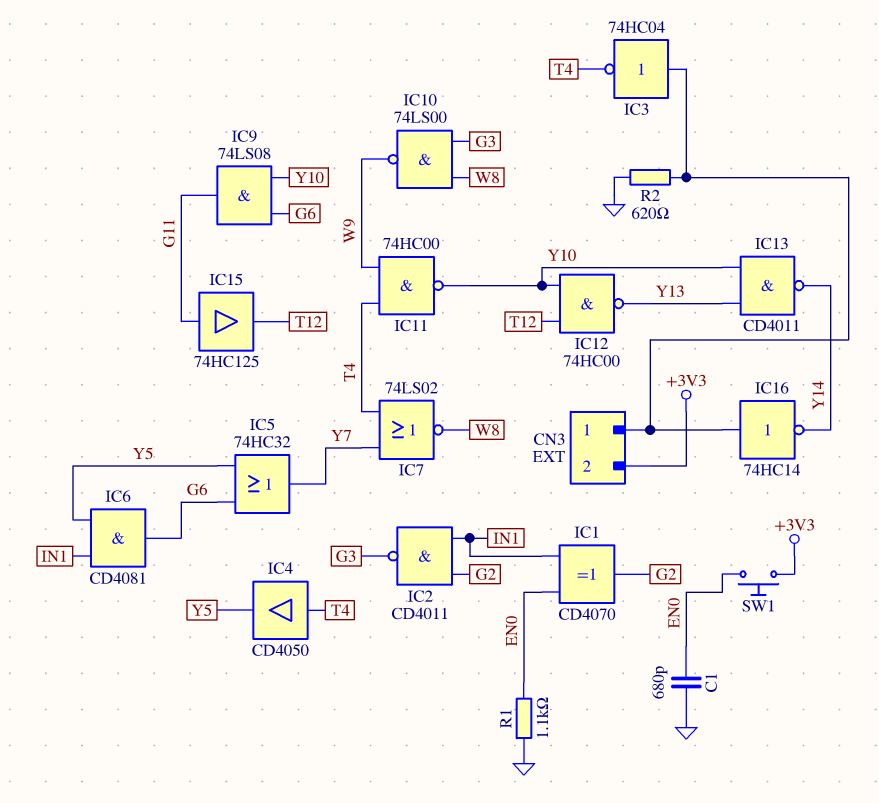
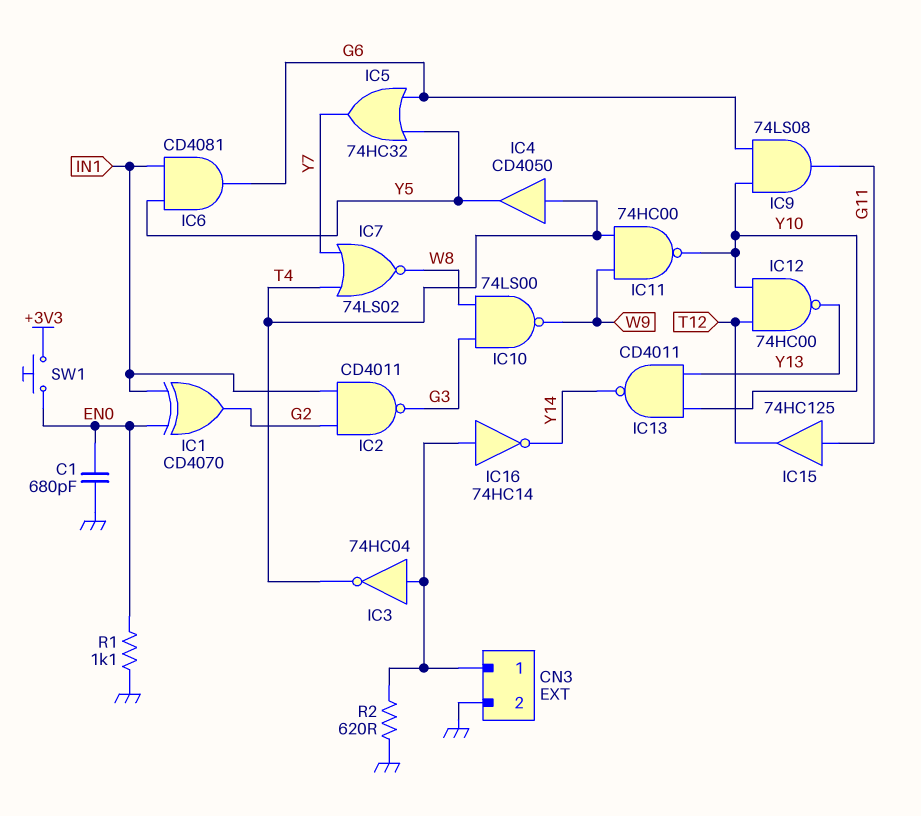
CN3 pin 2: +3V3 -> GND

